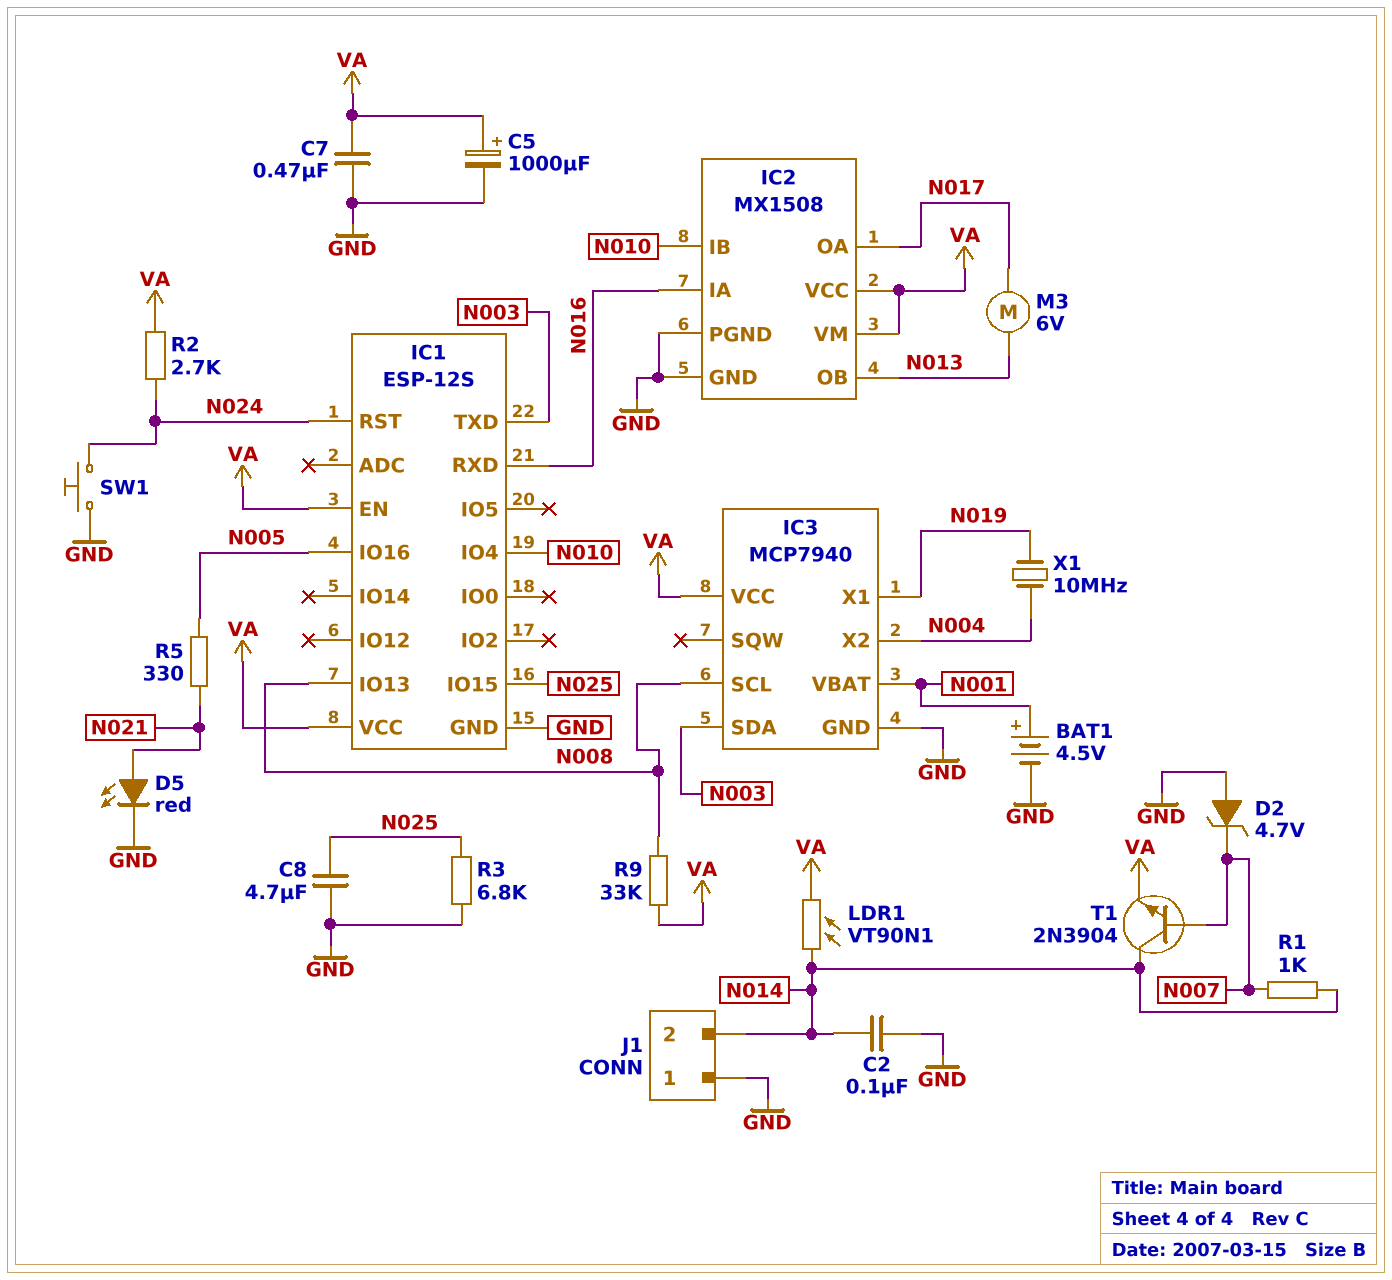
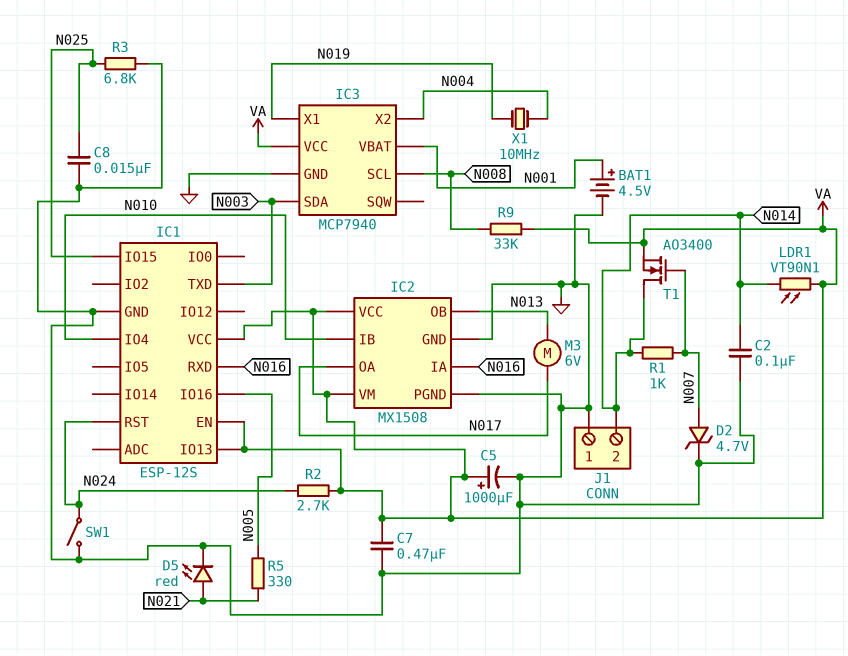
C8: 4.7uF (GND, N025) -> 15nF (GND, N025)
D2: zener 4.7V (A GND, K N007) -> zener 4.7V (A N007, K GND)
IC1 pin IO13: N008 -> VA
SW1: button (GND, N024) -> switch (GND, N024)
T1: NPN 2N3904 (B N007, C N014, E VA) -> NMOS AO3400 (G N007, D N014, S VA)

